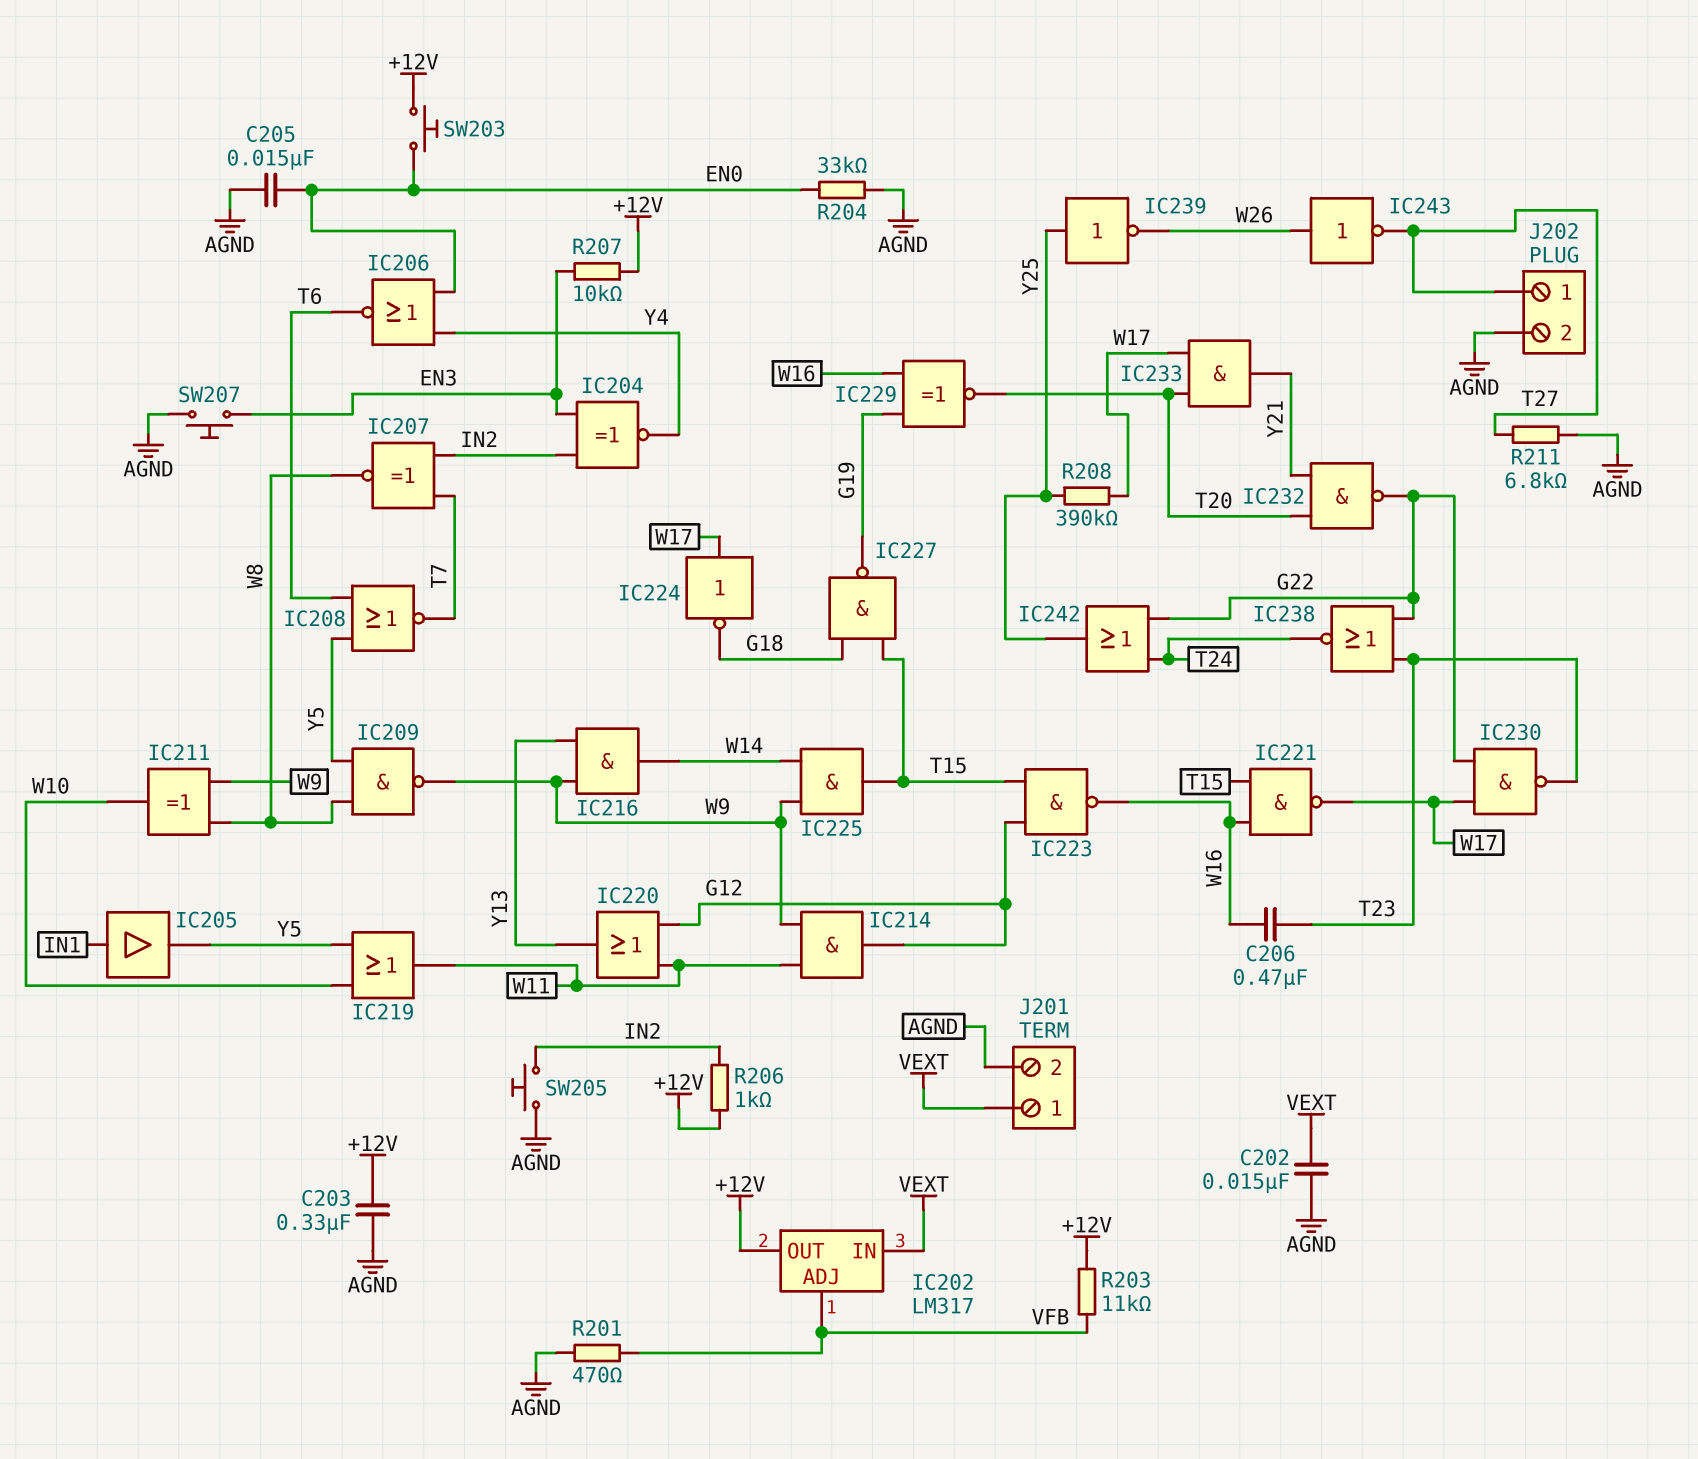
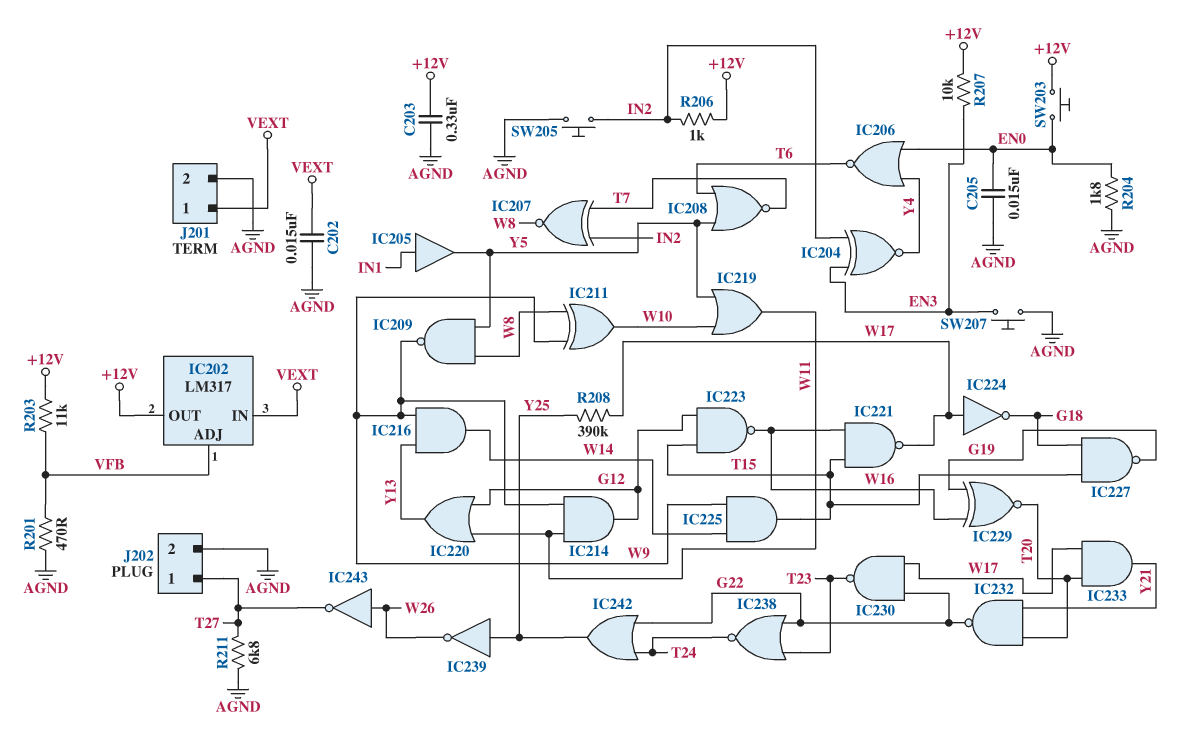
C206: 470nF (T23, W16) -> none
R204: 33k (AGND, EN0) -> 1.8k (AGND, EN0)

